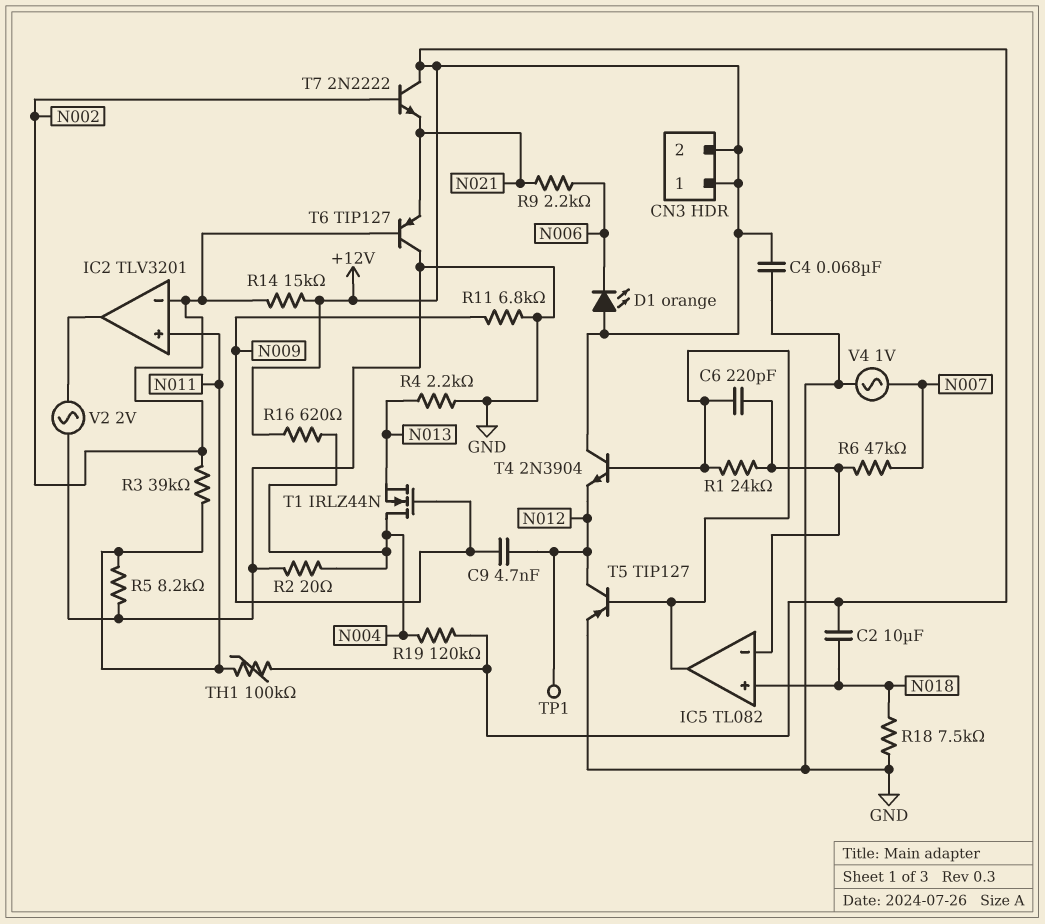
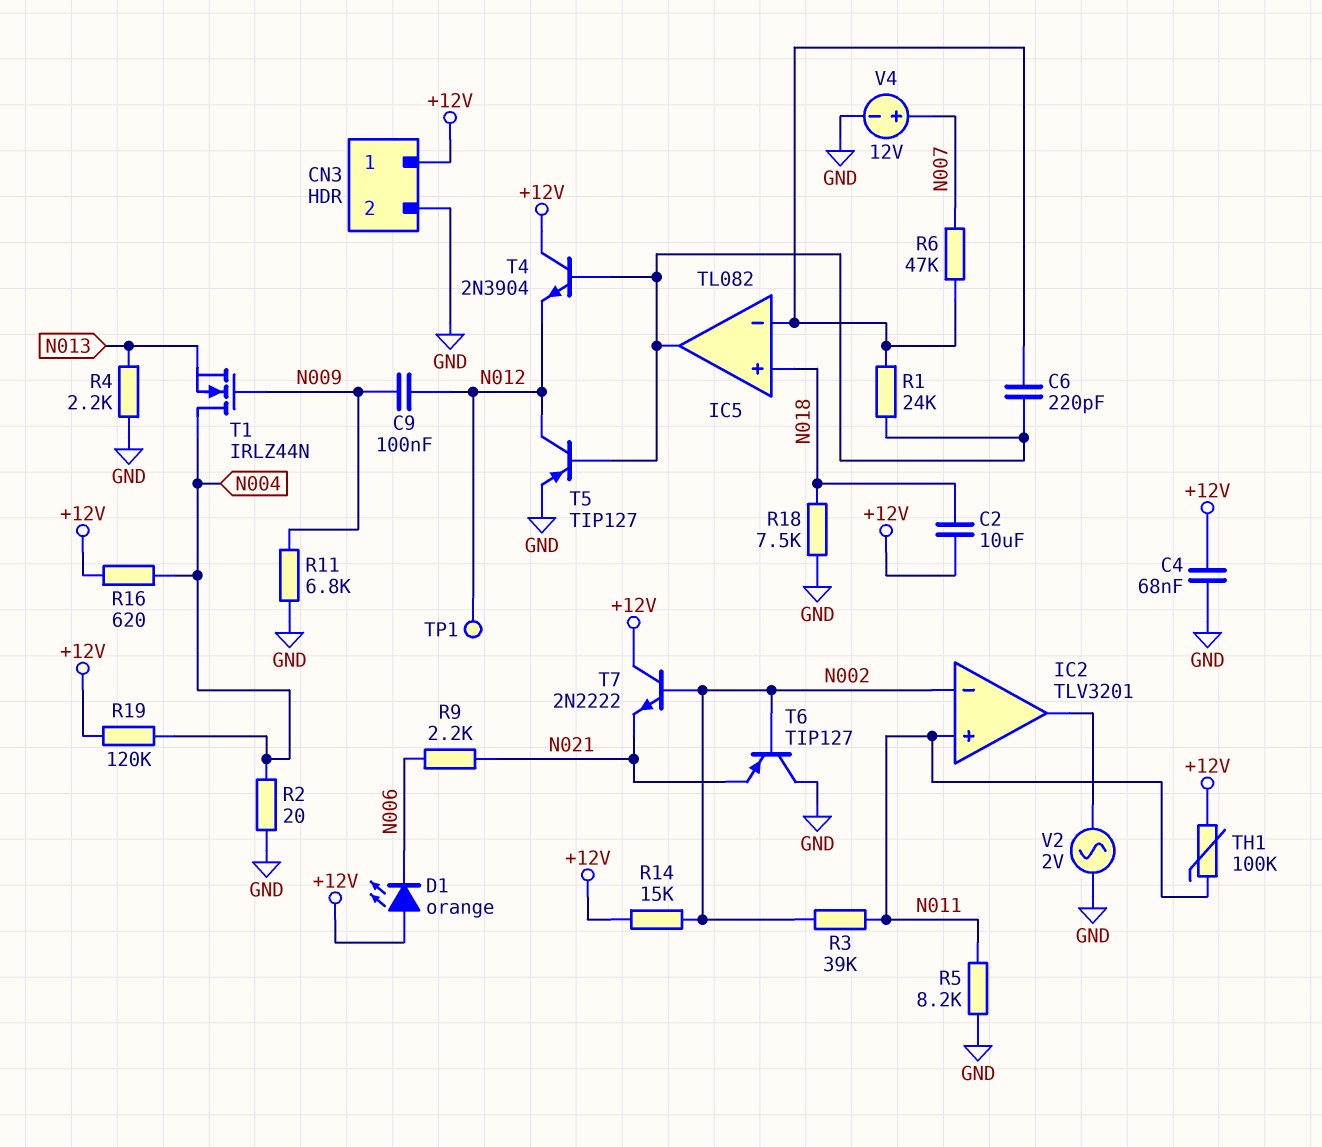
C9: 4.7nF (N009, N012) -> 100nF (N009, N012)
CN3 pin 2: +12V -> GND
V4: AC 1V (GND, N007) -> 12V (plus N007, minus GND)

